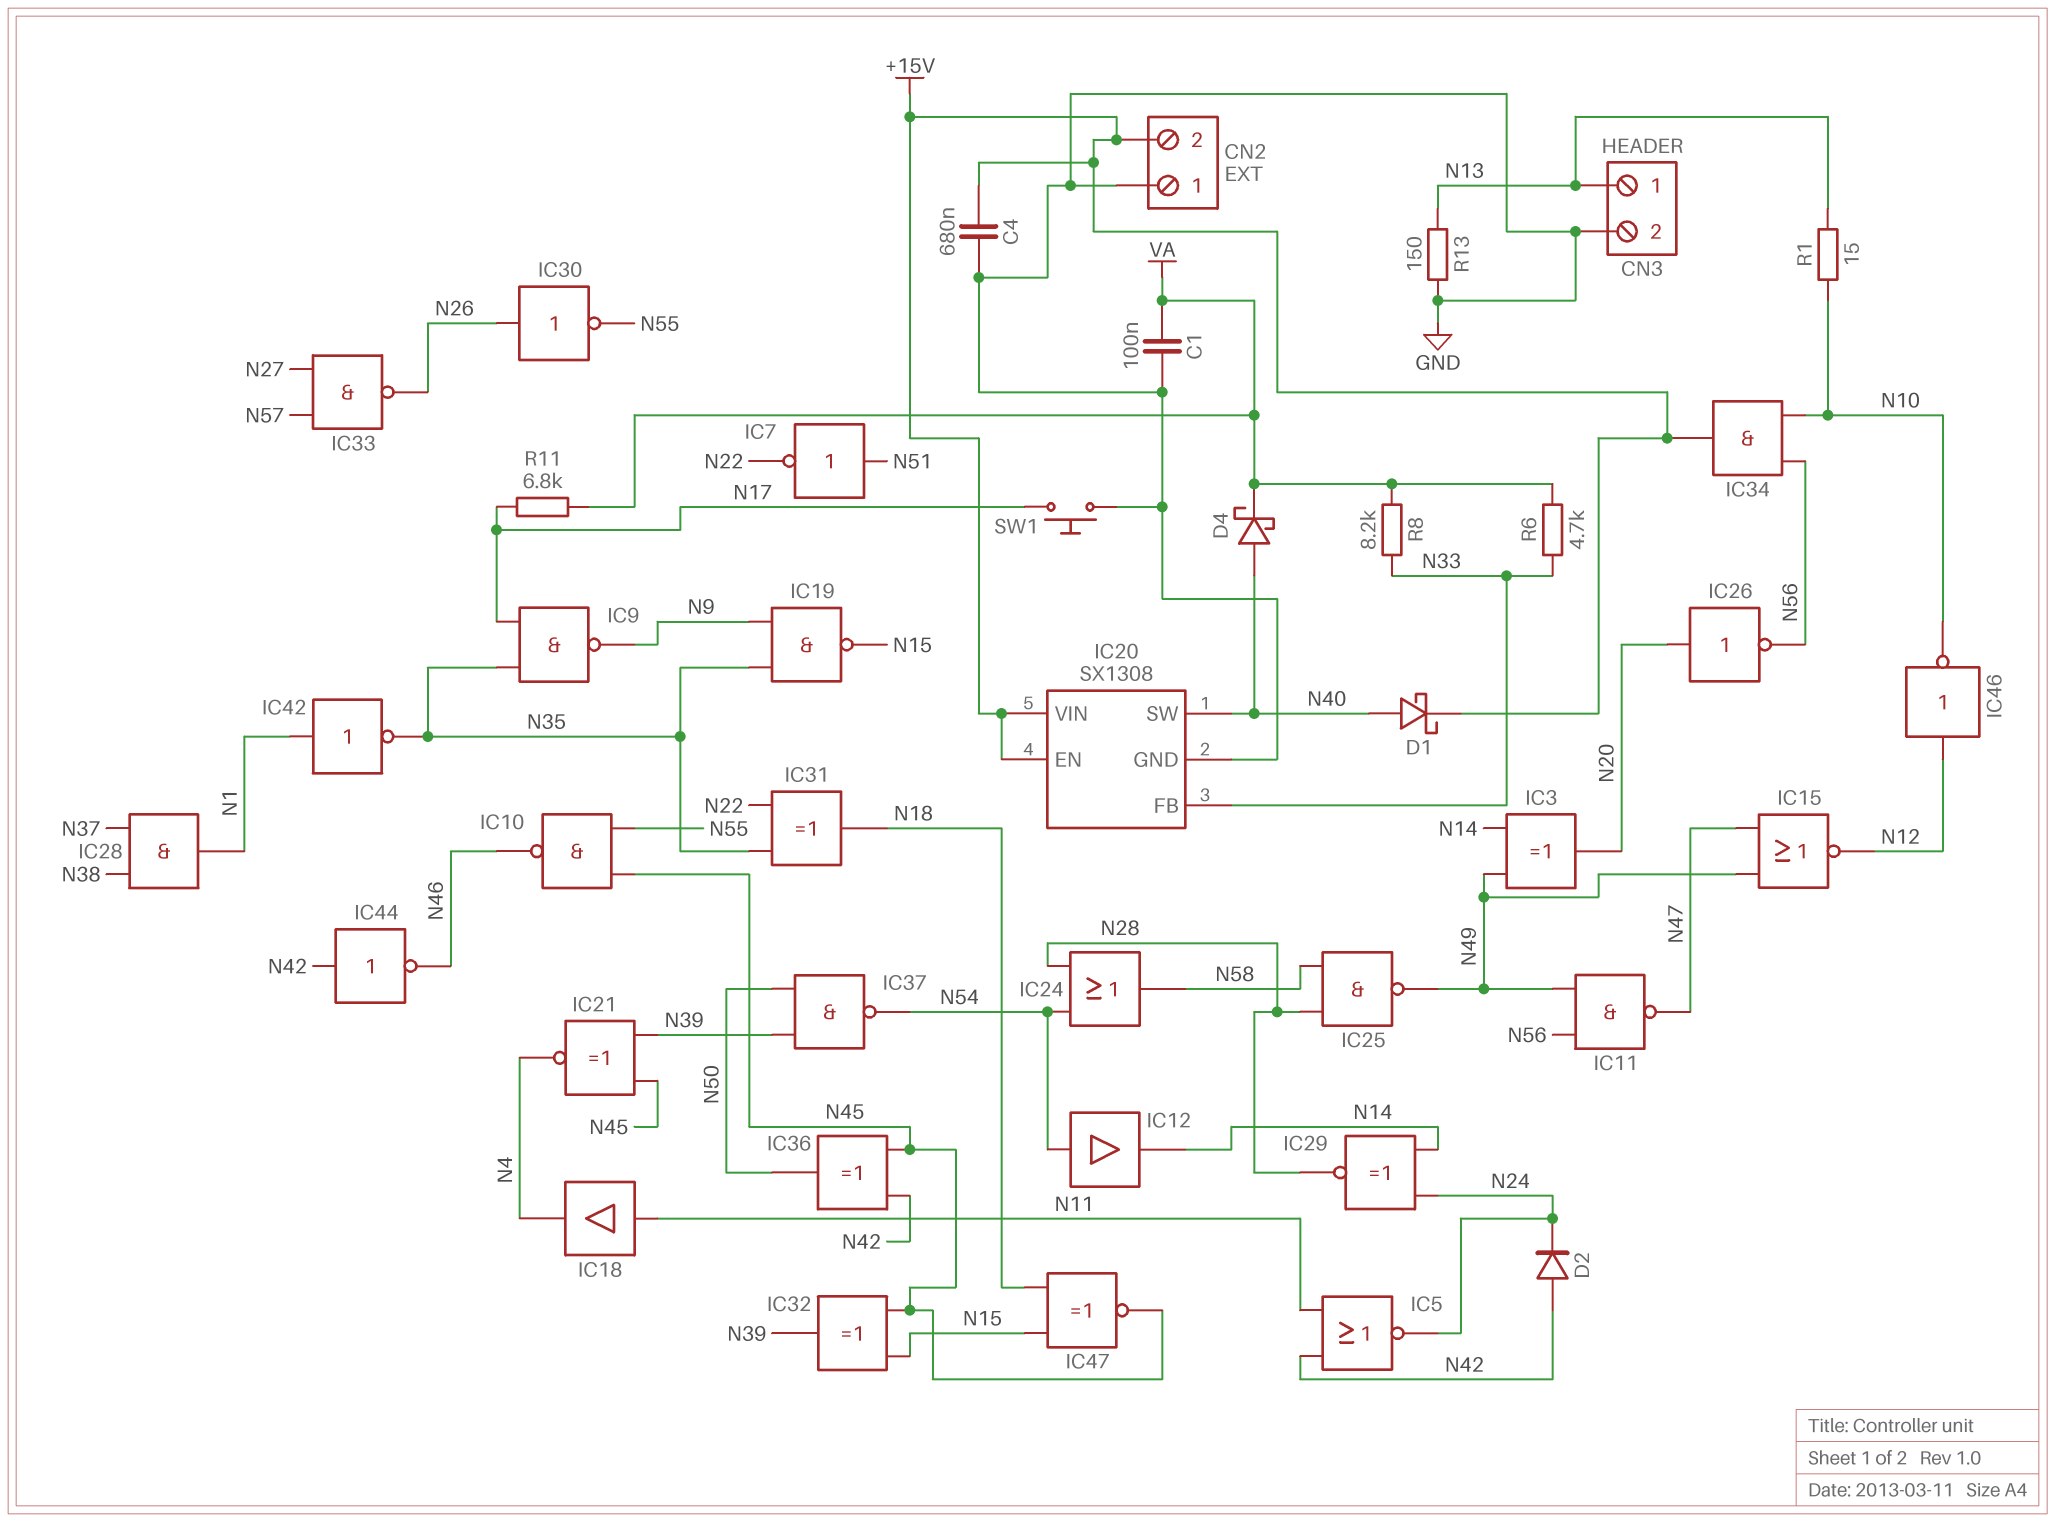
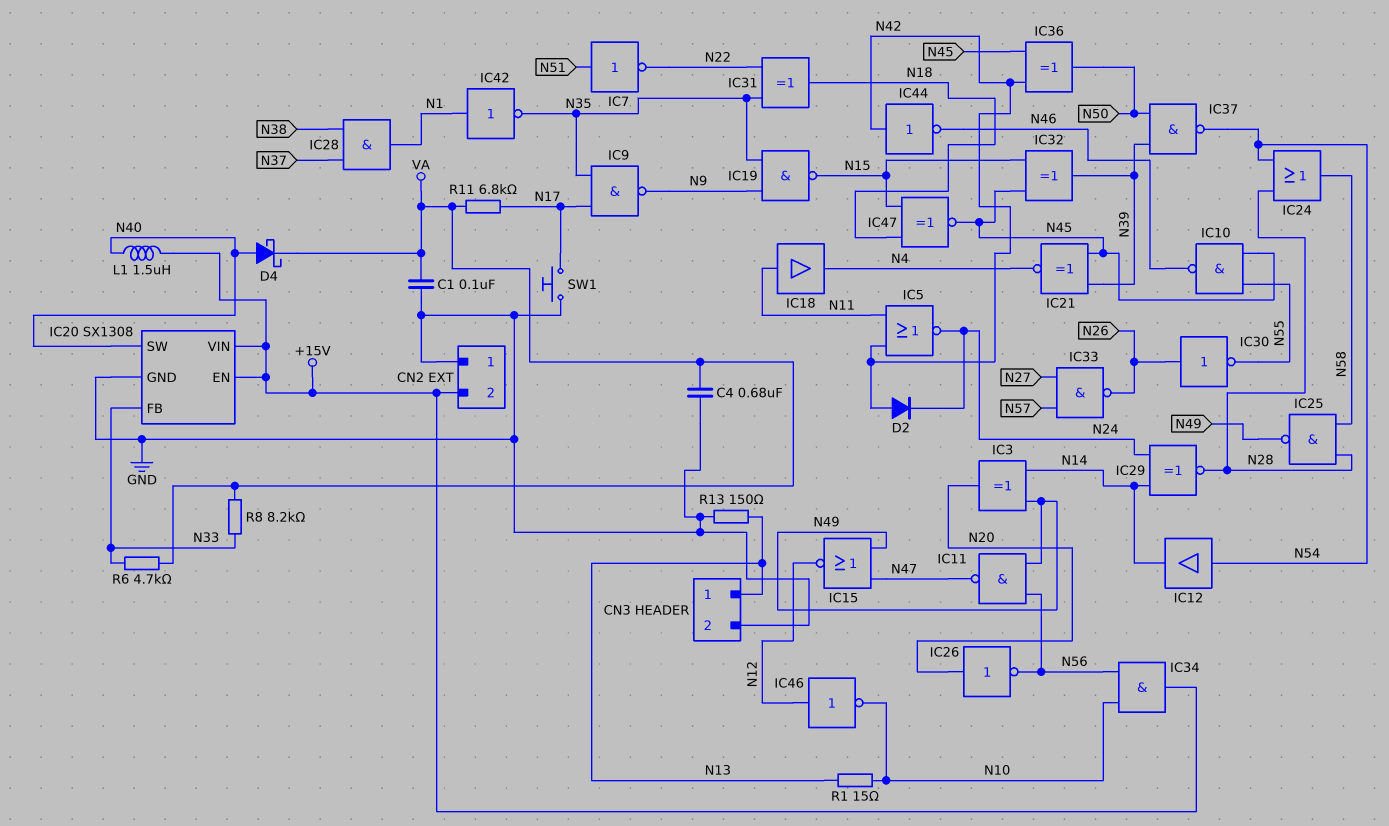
C4: 680nF (+15V, GND) -> 680nF (GND, VA)
D1: schottky (A N40, K +15V) -> none
L1: none -> 1.5uH (+15V, N40)

